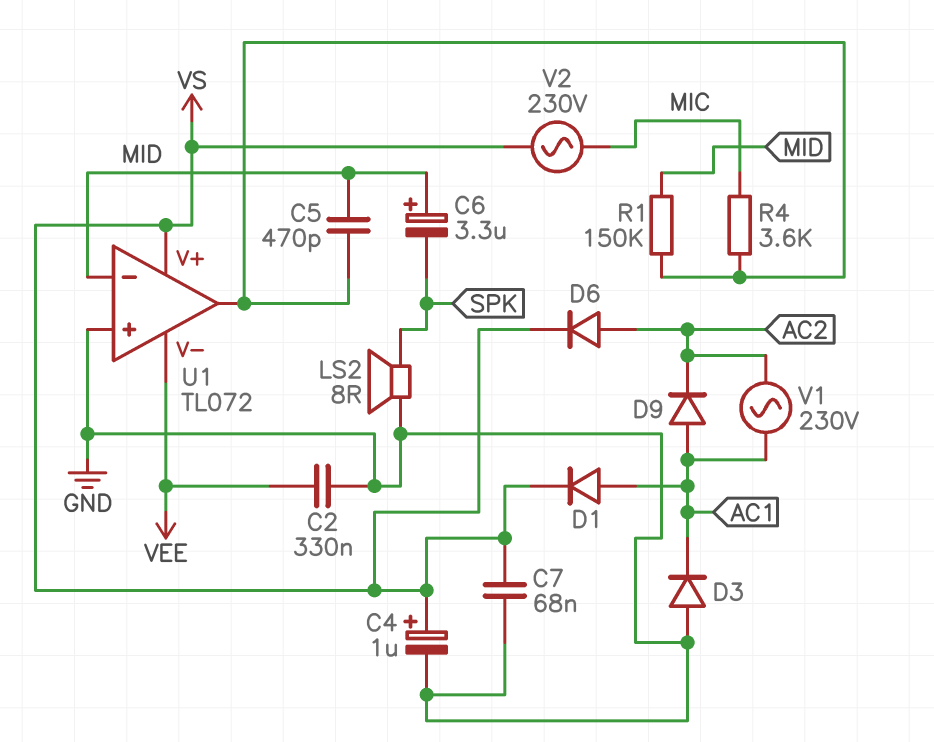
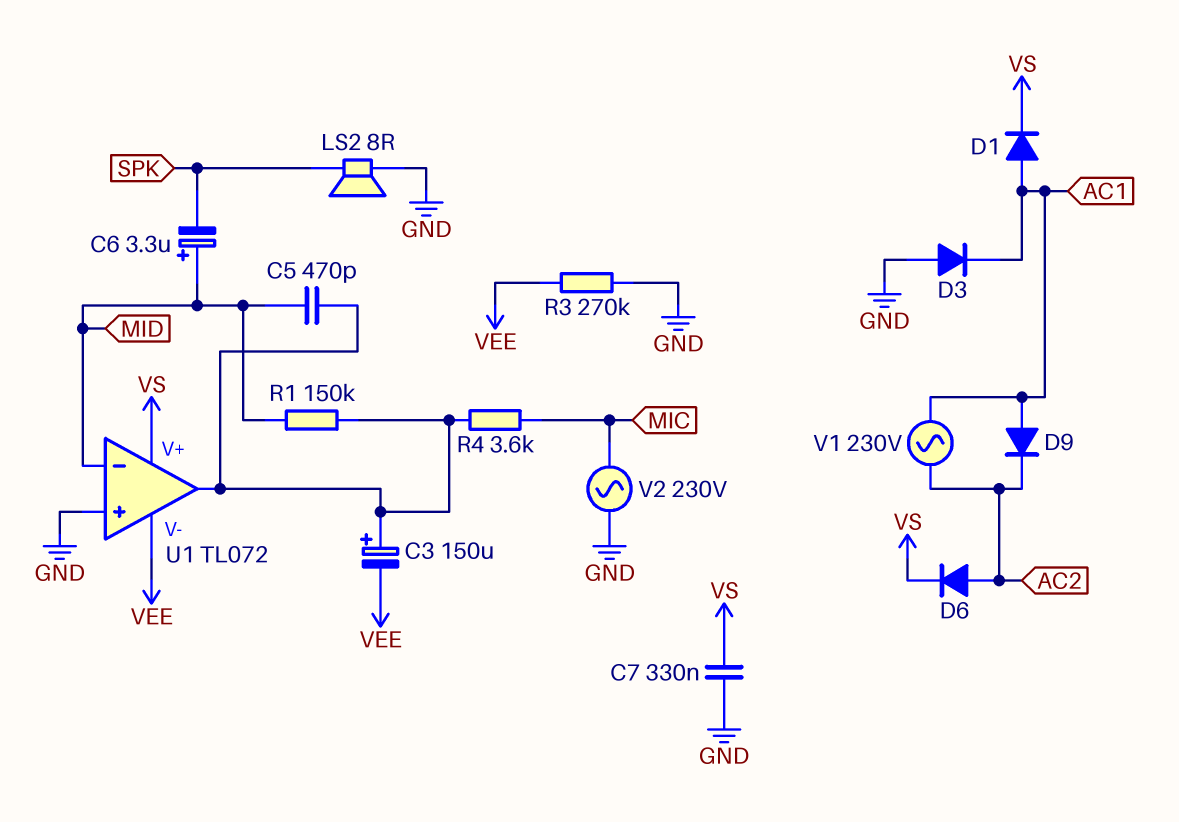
C2: 330nF (GND, VEE) -> none
C3: none -> 150uF (plus U1/out, minus VEE)
C4: 1uF (plus VS, minus GND) -> none
C7: 68nF (GND, VS) -> 330nF (GND, VS)
R3: none -> 270k (GND, VEE)
V2: AC 230V (MIC, VS) -> AC 230V (GND, MIC)

